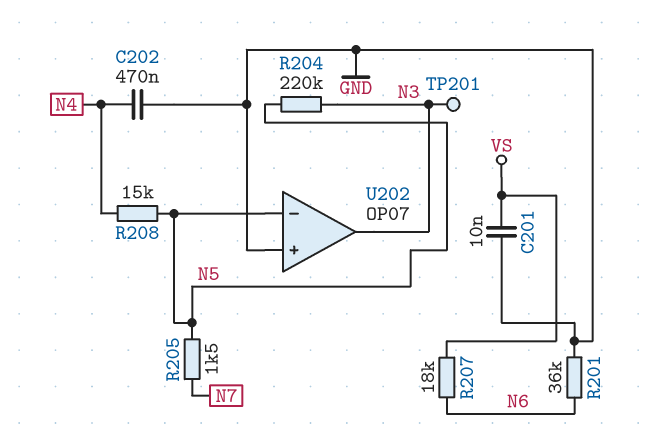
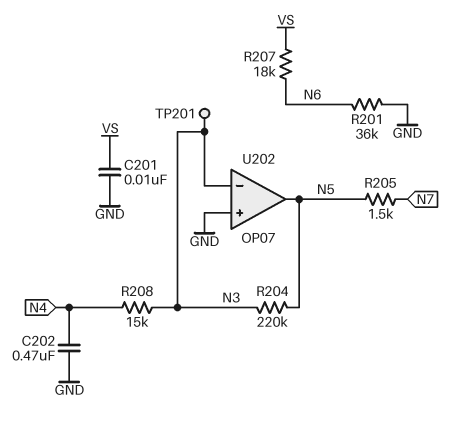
R208: 15k (N4, N5) -> 15k (N3, N4)
U202 pin in-: N5 -> N3
U202 pin out: N3 -> N5

